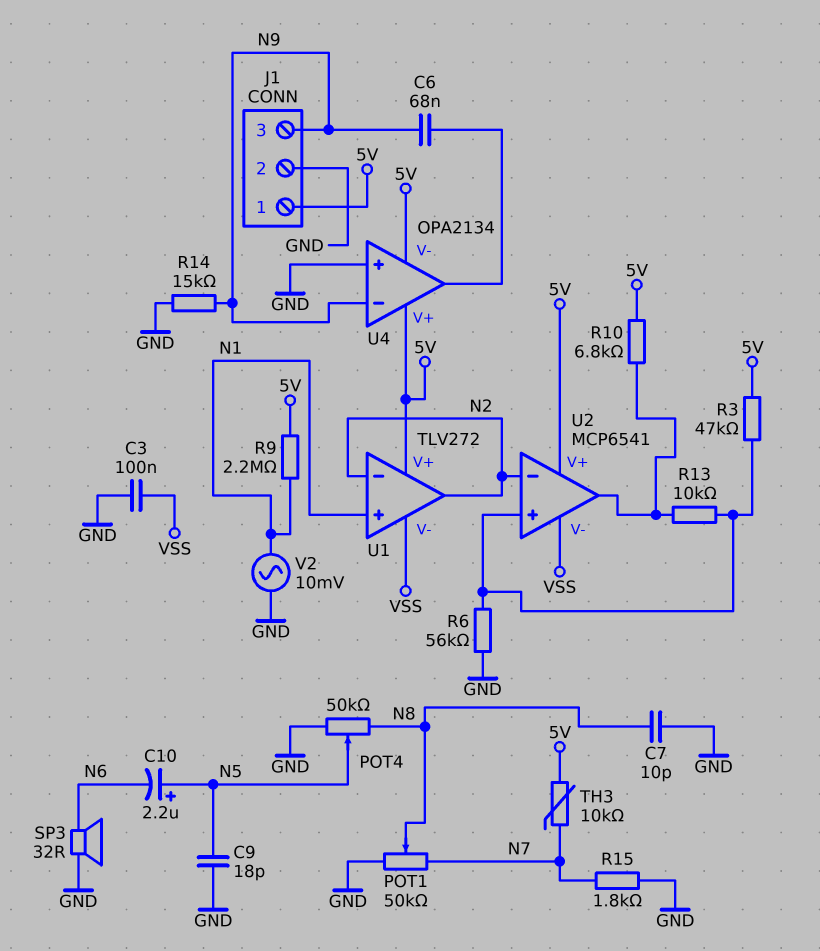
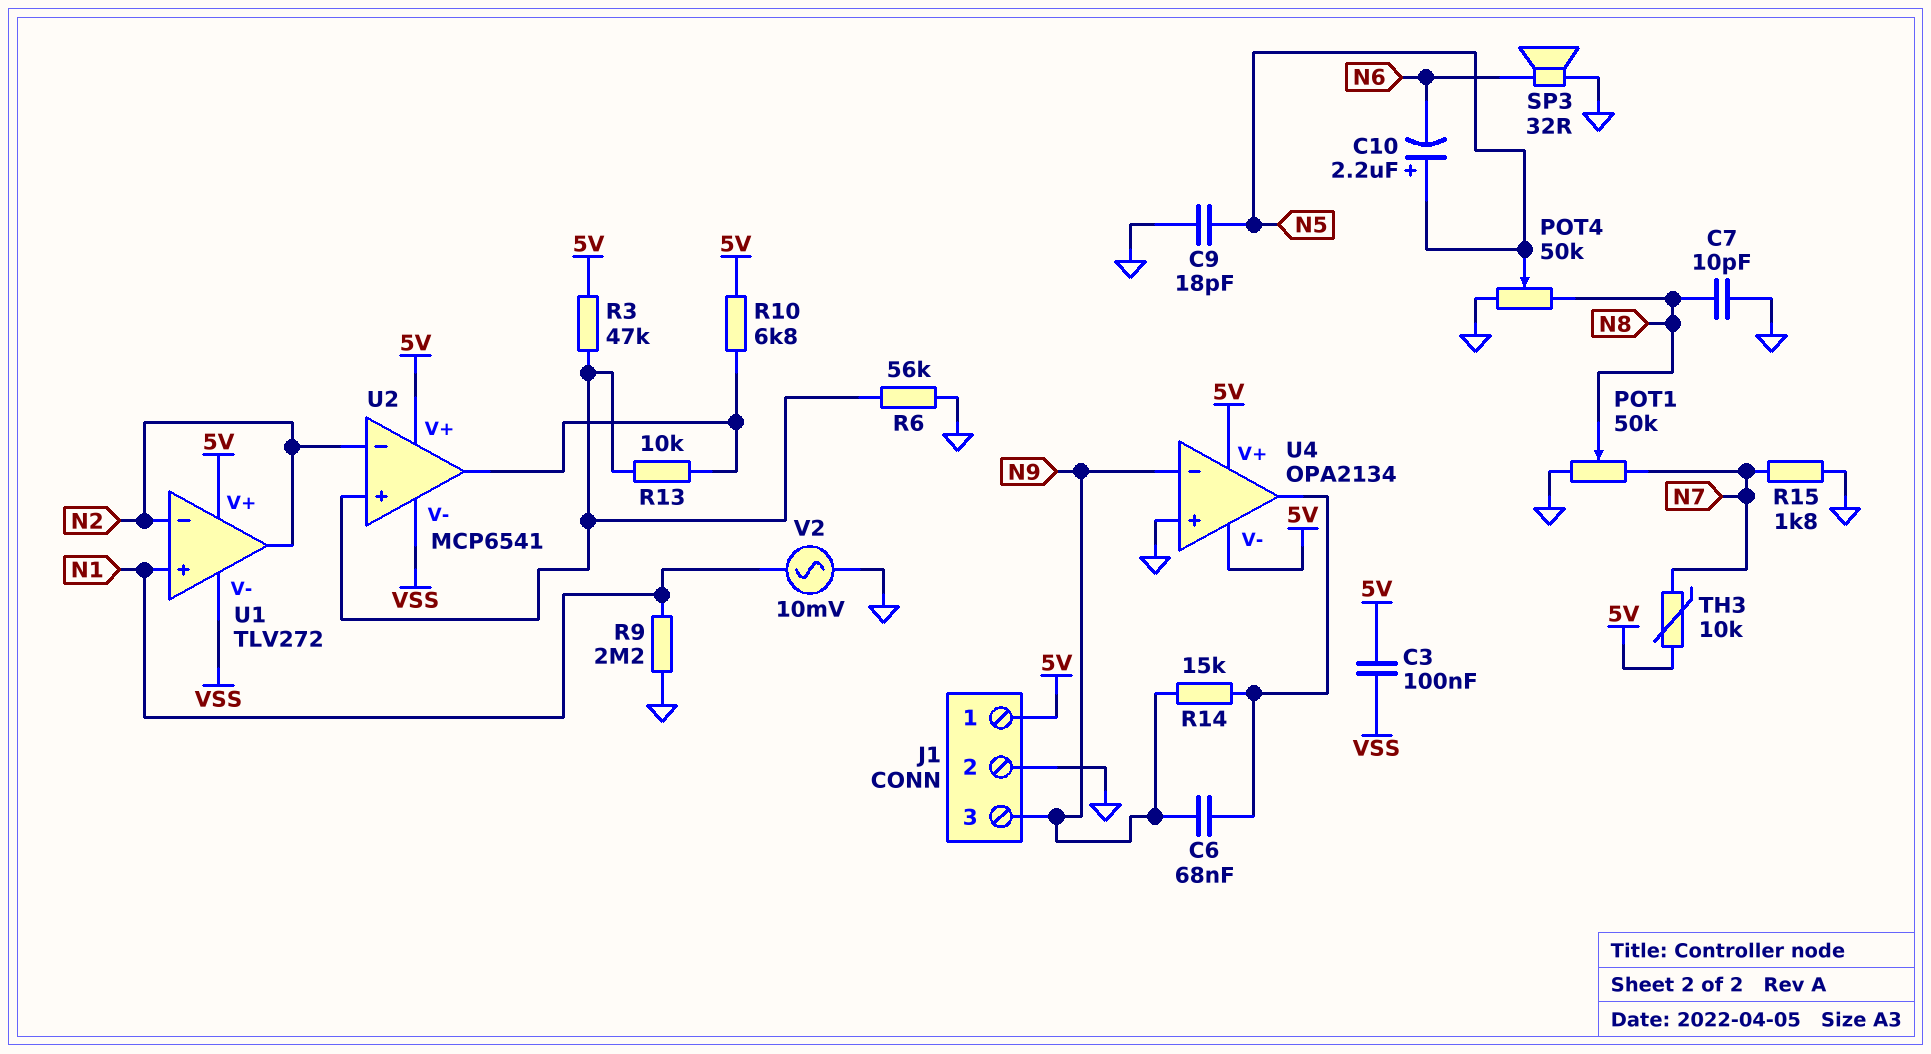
C3: 100nF (GND, VSS) -> 100nF (5V, VSS)
R9: 2.2M (5V, N1) -> 2.2M (GND, N1)
R14: 15k (GND, N9) -> 15k (N9, U4/out)

